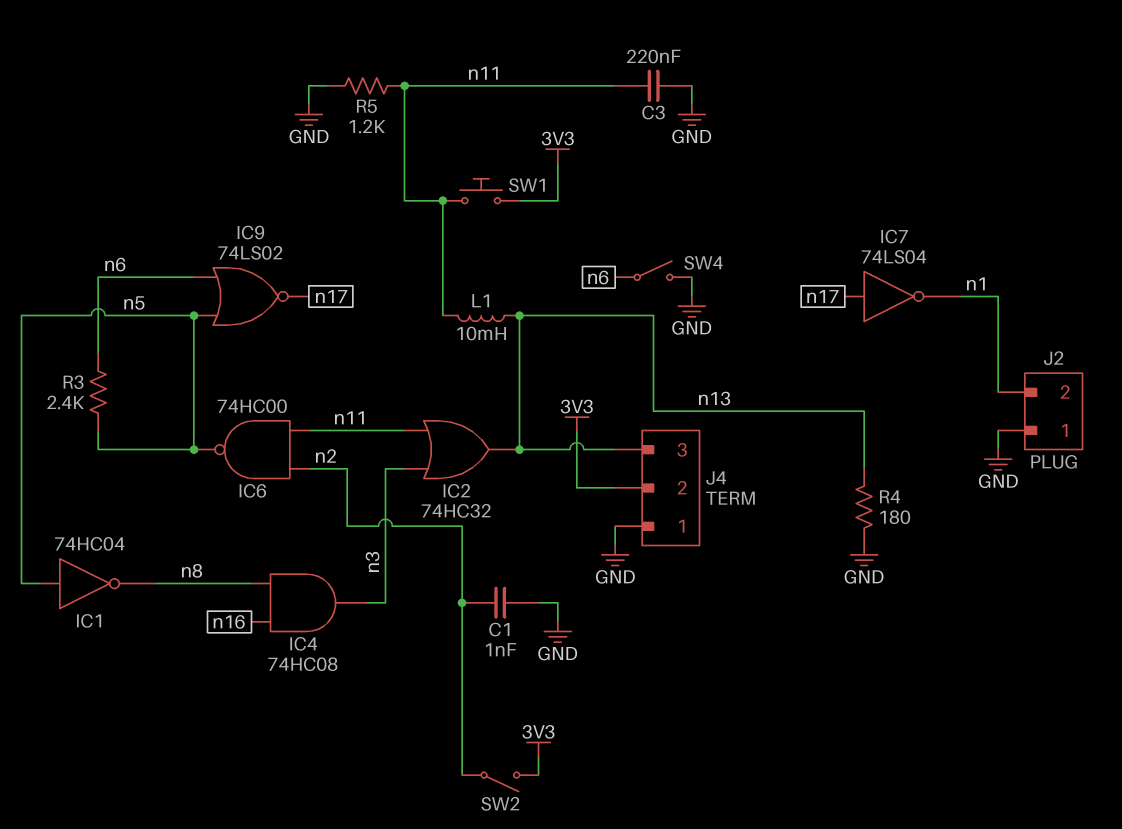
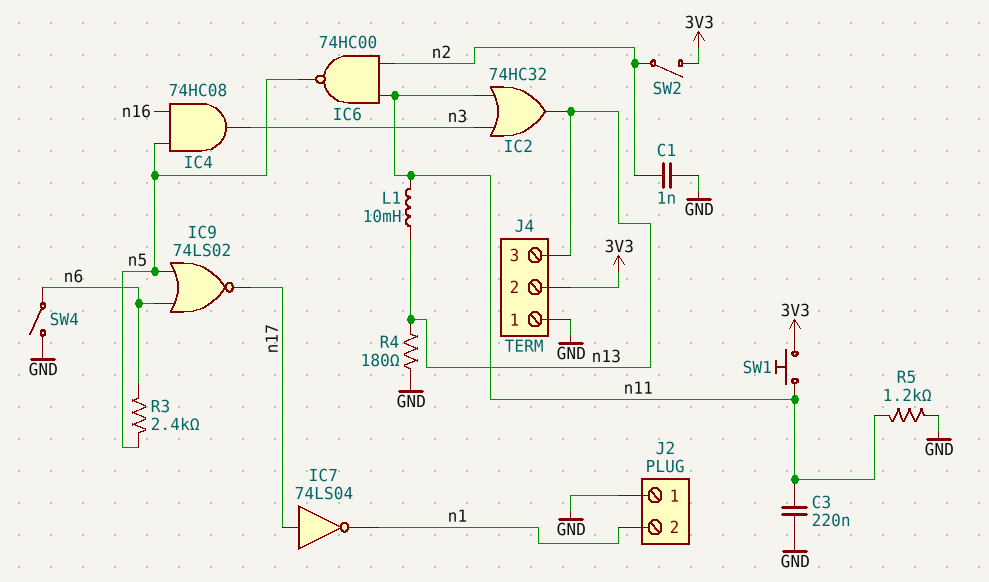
IC1: NOT 74HC04 (in n5, out n8) -> none
IC4: AND 74HC08 (in n8, in n16, out n3) -> AND 74HC08 (in n5, in n16, out n3)

